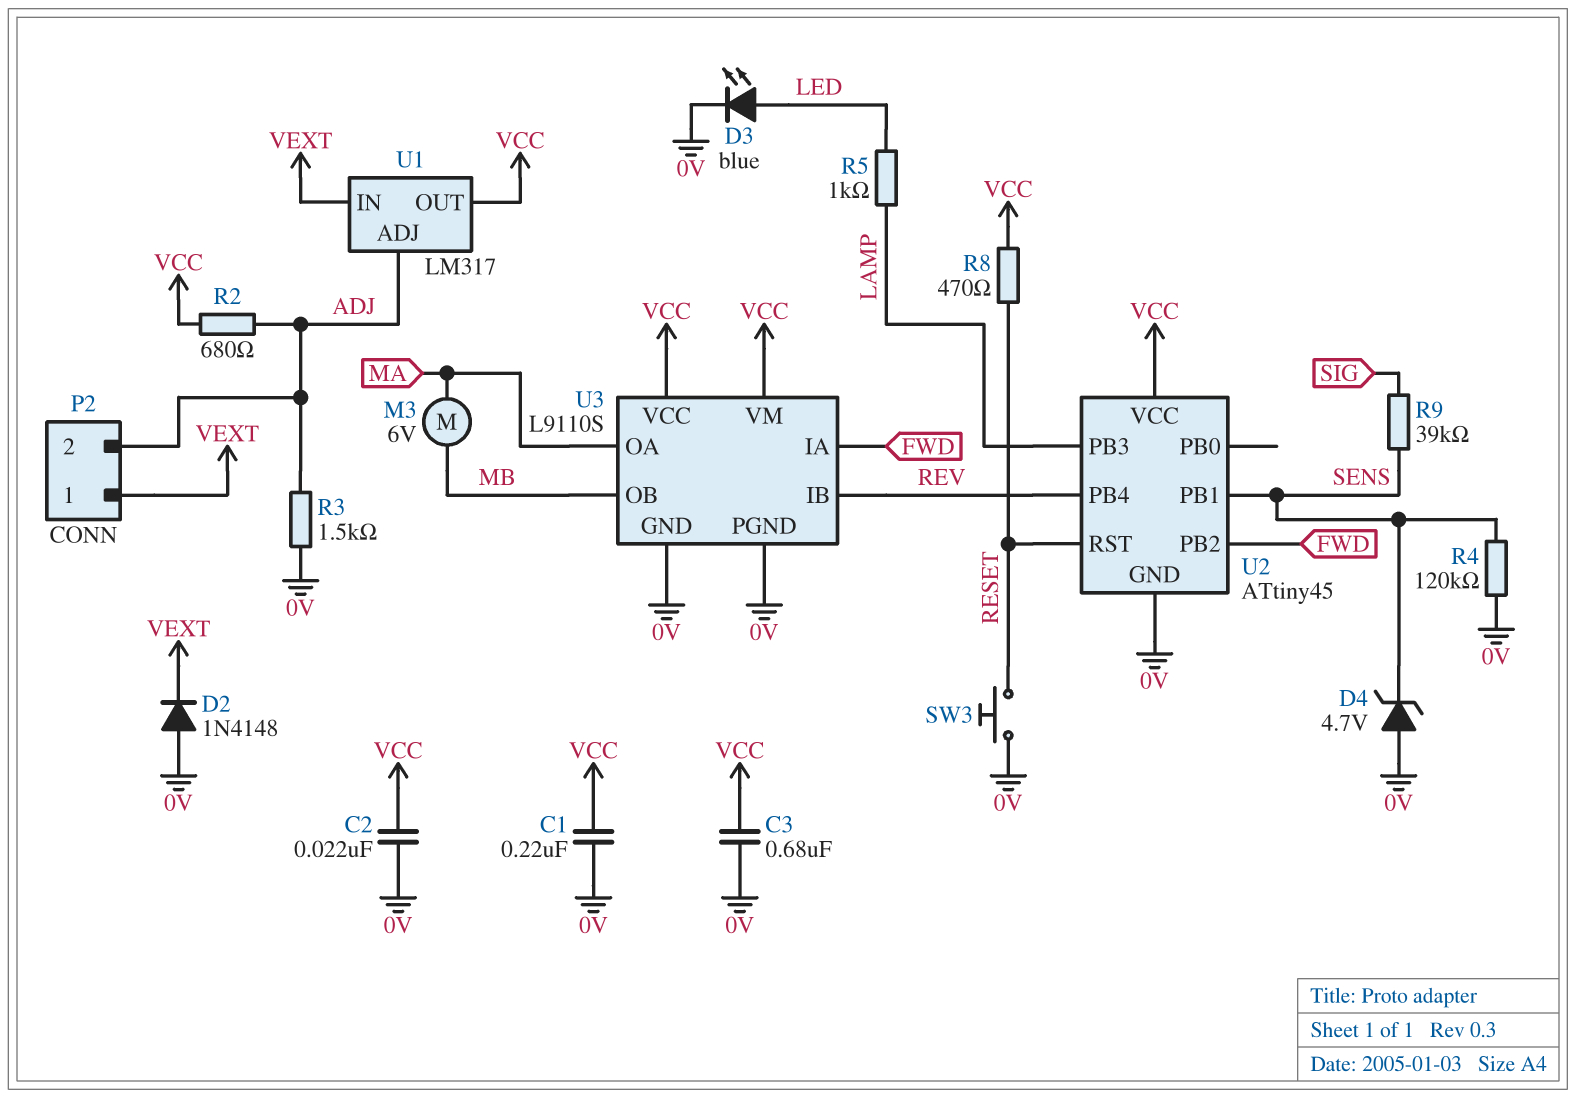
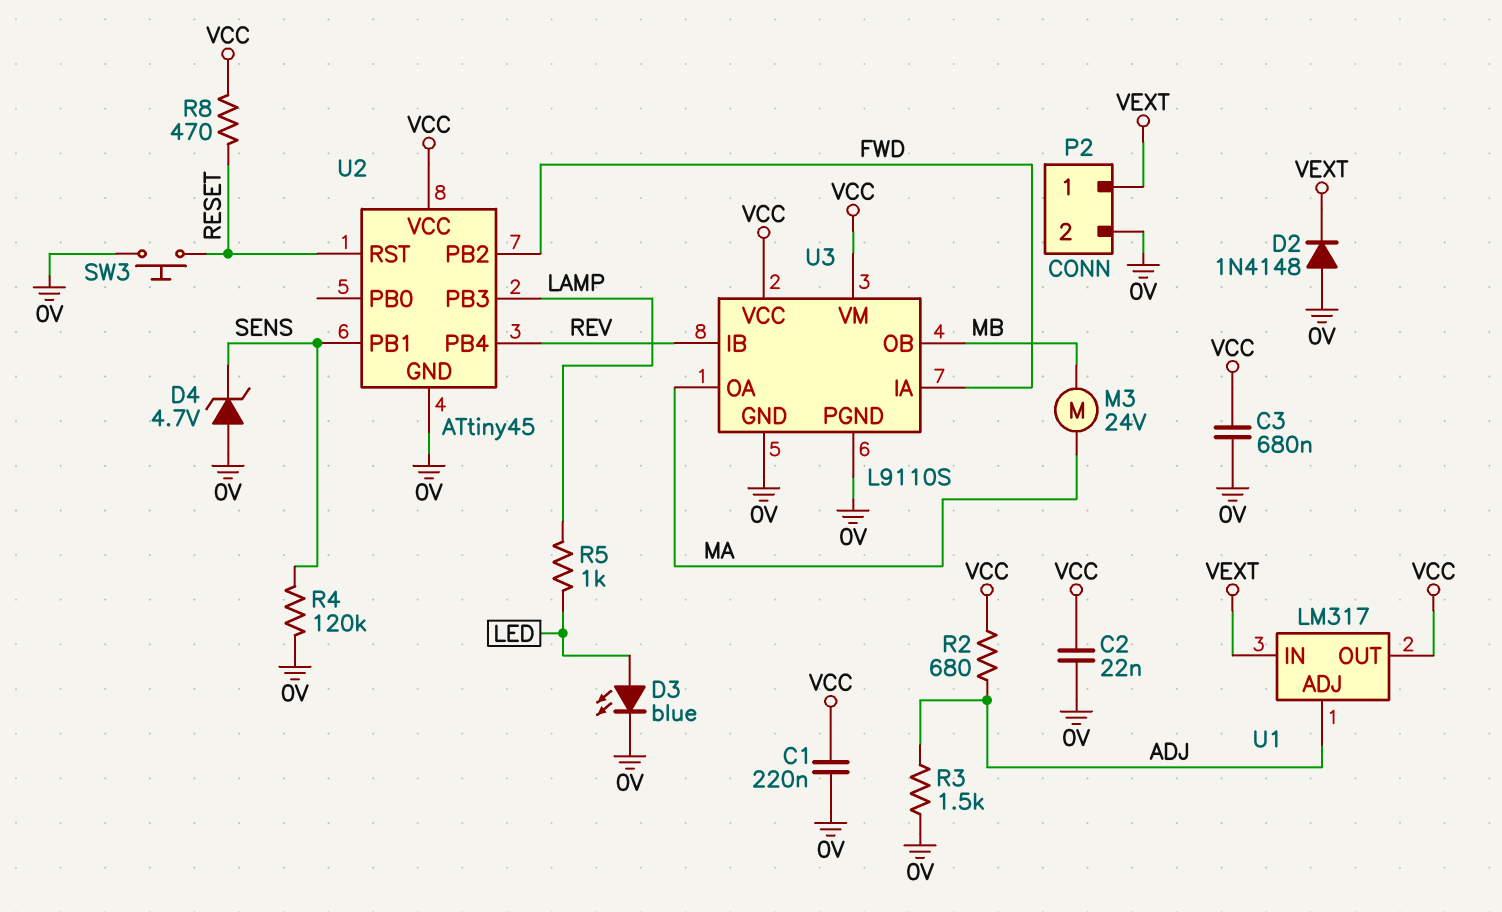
M3: motor 6V (MA, MB) -> motor 24V (MA, MB)
P2 pin 2: ADJ -> 0V
R9: 39k (SENS, SIG) -> none

